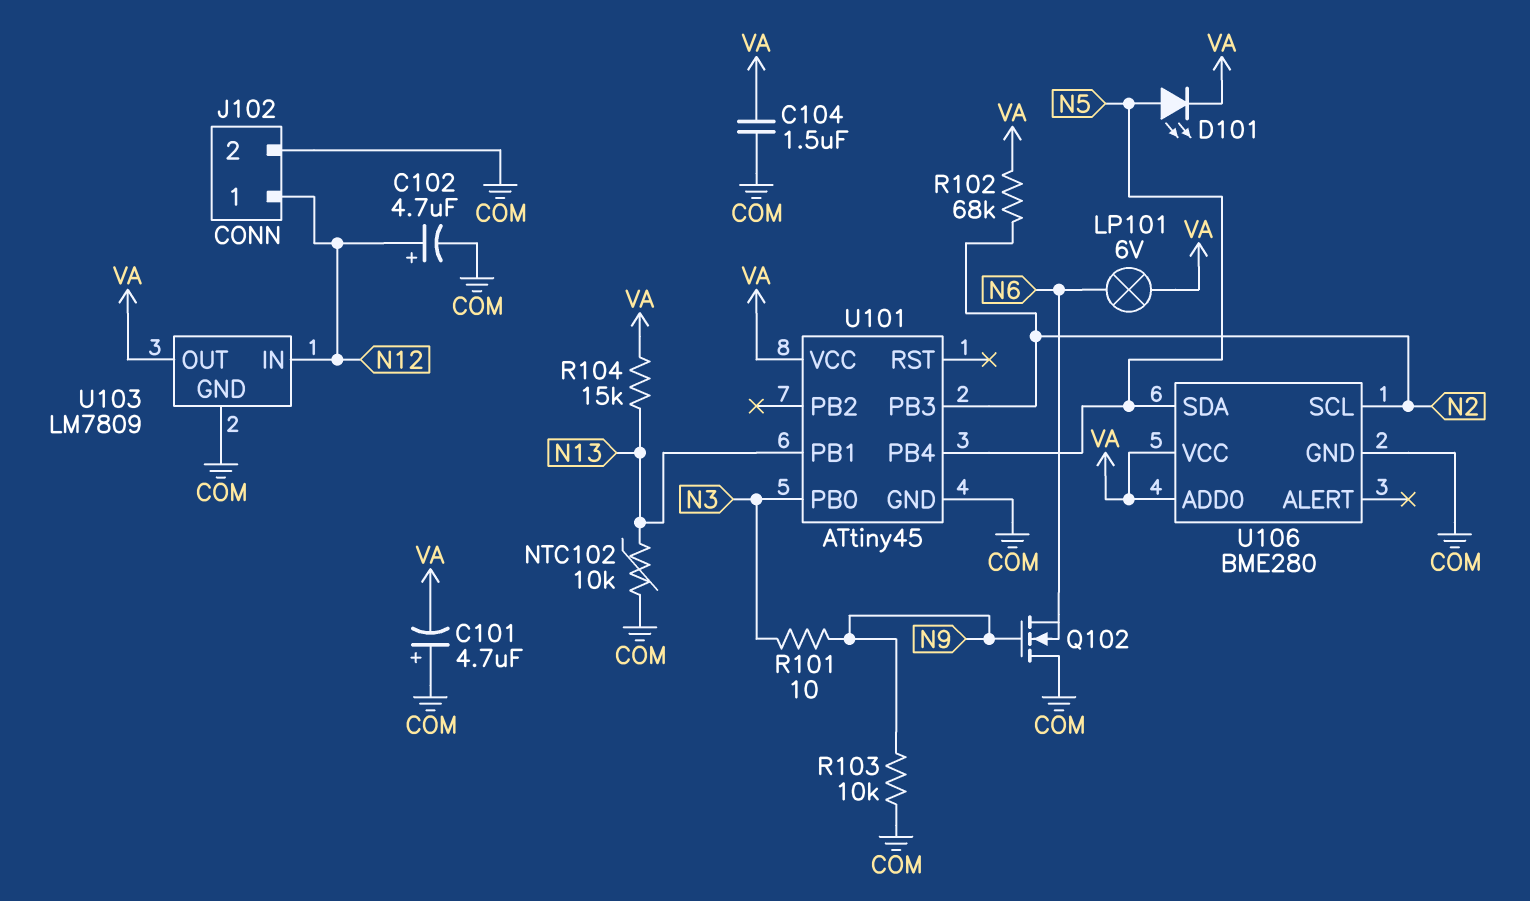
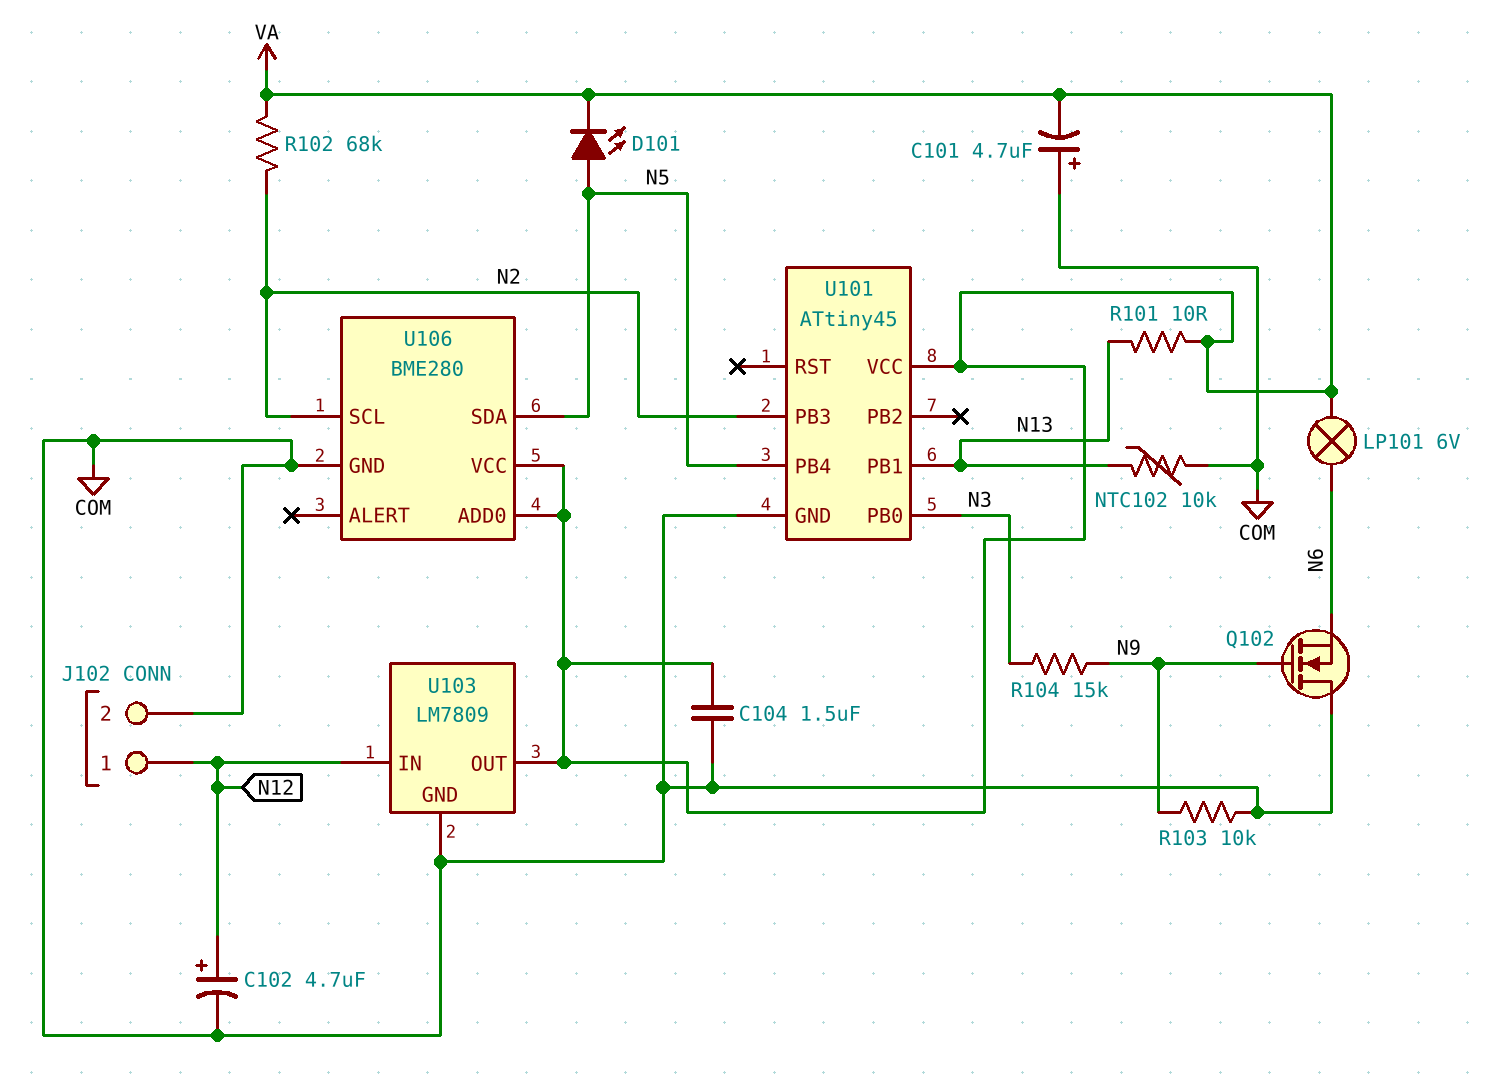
R101: 10 (N3, N9) -> 10 (N13, VA)
R104: 15k (N13, VA) -> 15k (N3, N9)

